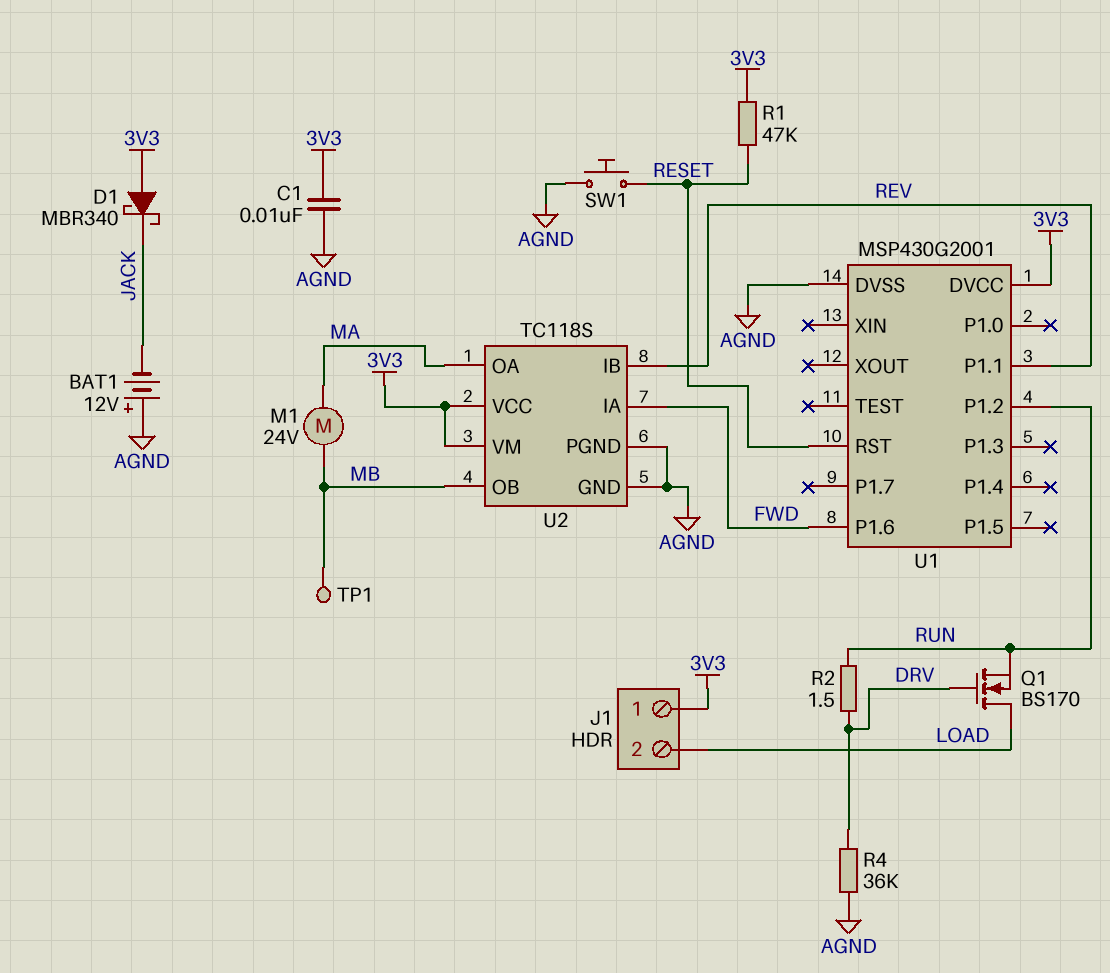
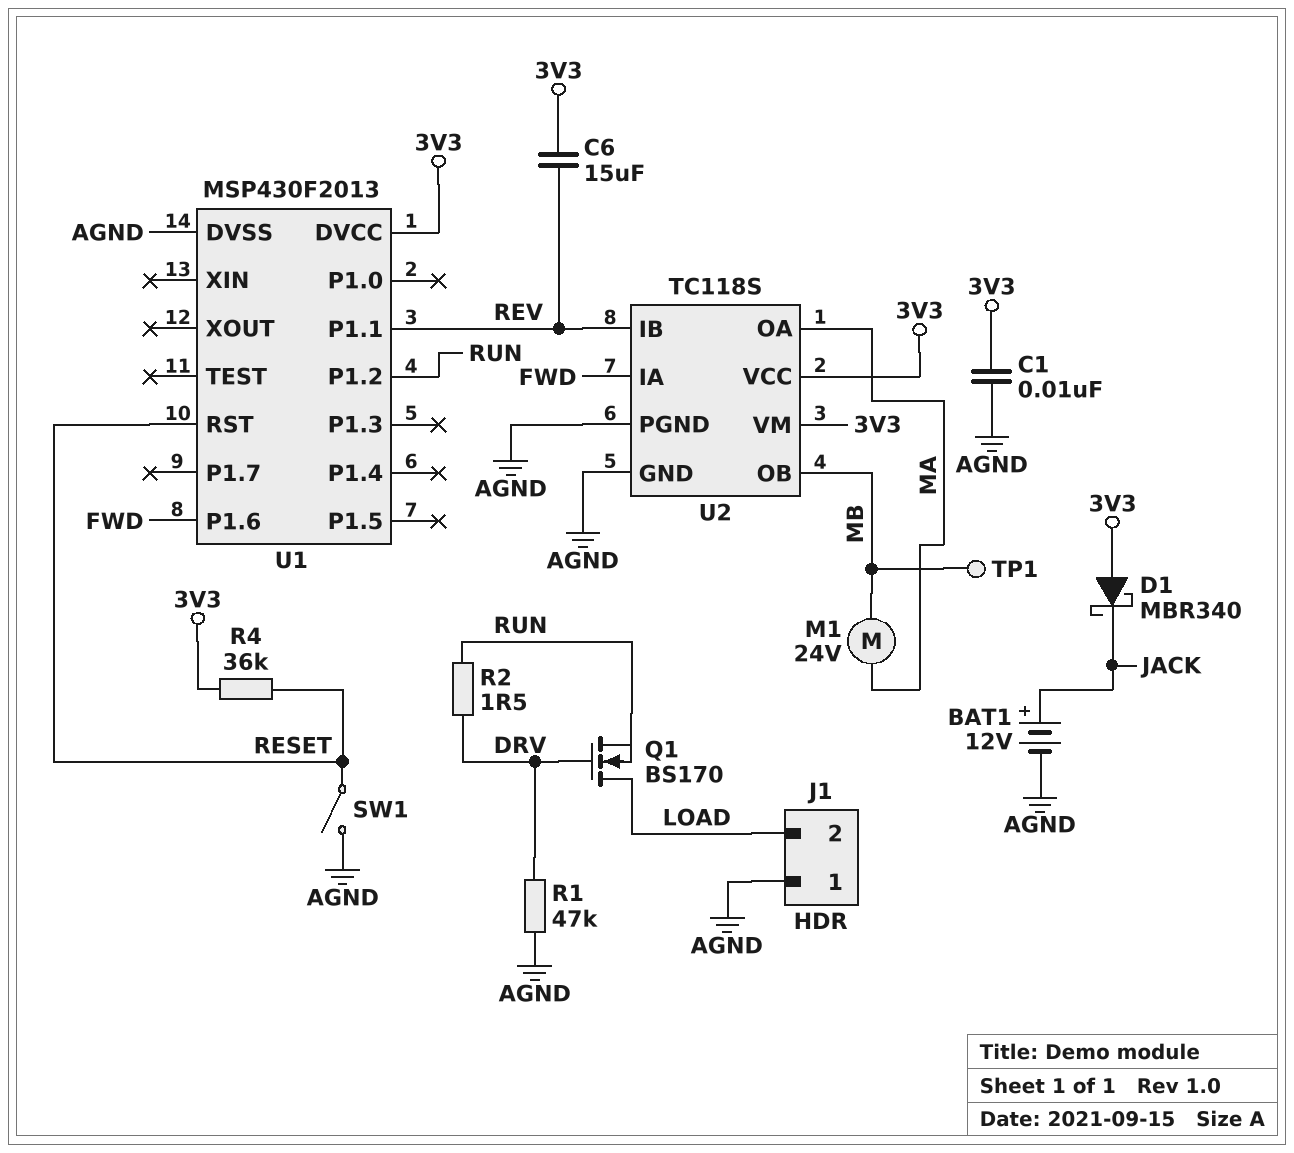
BAT1: 12V (plus AGND, minus JACK) -> 12V (plus JACK, minus AGND)
C6: none -> 15uF (3V3, REV)
J1 pin 1: 3V3 -> AGND
R1: 47k (3V3, RESET) -> 47k (AGND, DRV)
R4: 36k (AGND, DRV) -> 36k (3V3, RESET)
SW1: button (AGND, RESET) -> switch (AGND, RESET)
U1: MSP430G2001 -> MSP430F2013

